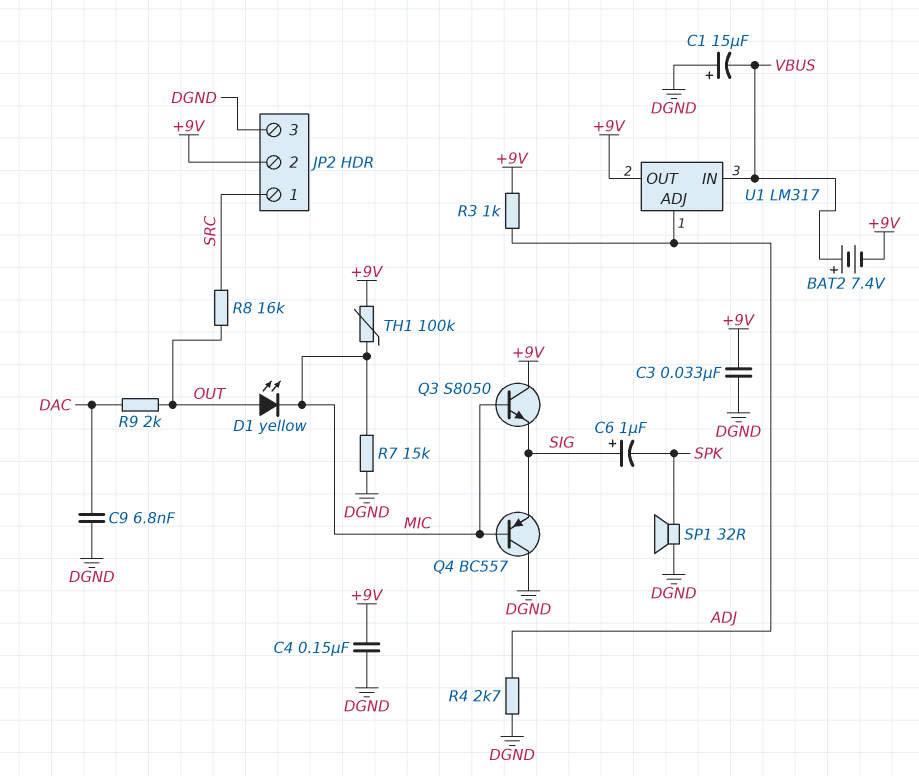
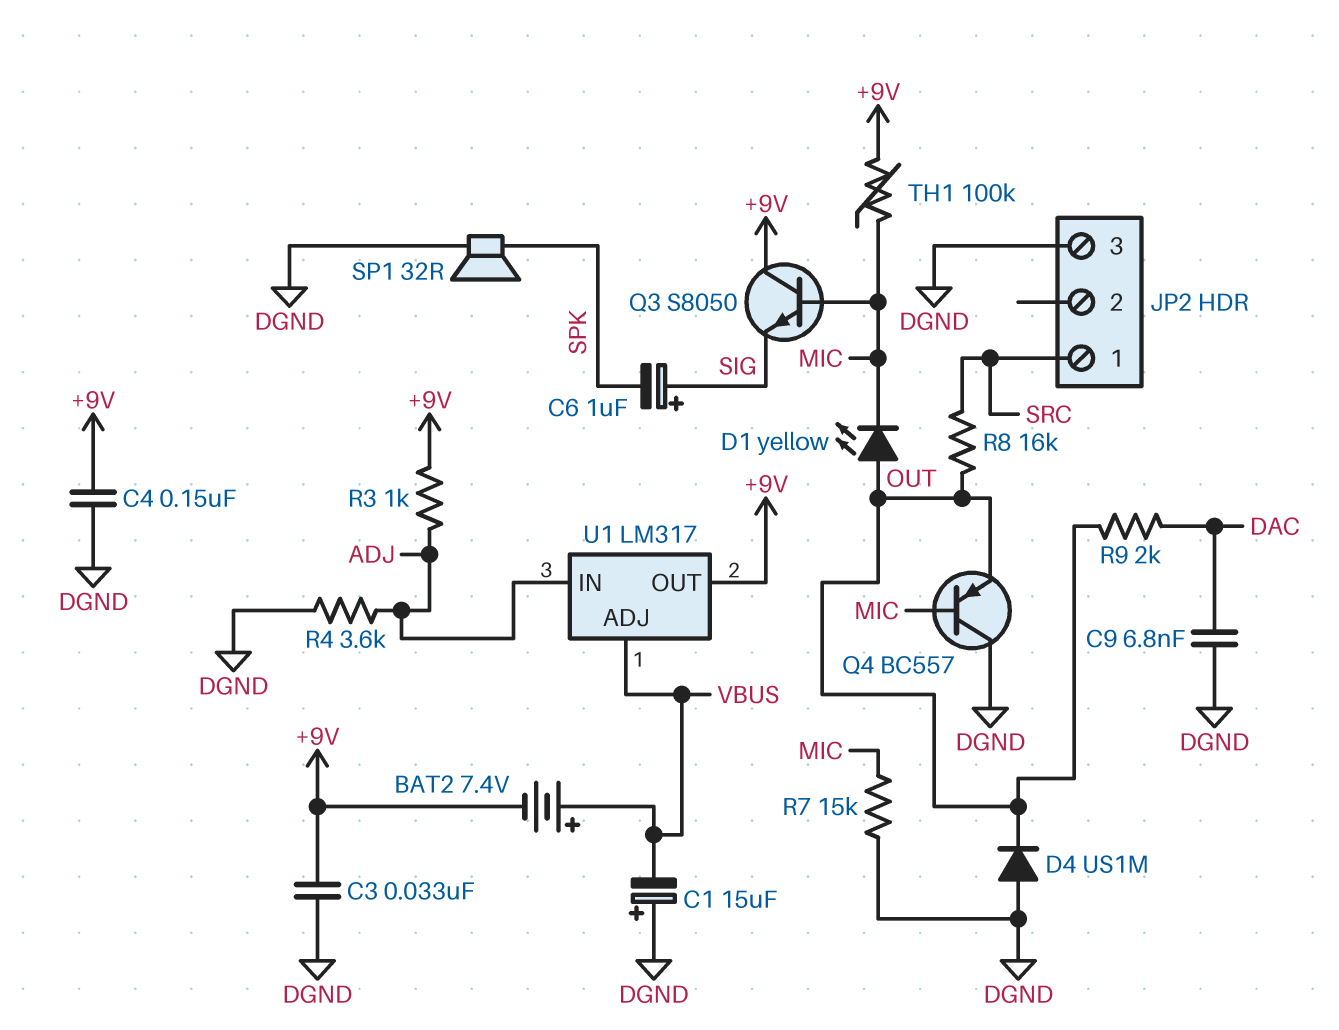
D4: none -> diode US1M (A DGND, K OUT)
JP2 pin 2: +9V -> none
Q4: PNP BC557 (B MIC, C DGND, E SIG) -> PNP BC557 (B MIC, C DGND, E OUT)
R4: 2.7k (ADJ, DGND) -> 3.6k (ADJ, DGND)
U1 pin ADJ: ADJ -> VBUS
U1 pin IN: VBUS -> ADJ

